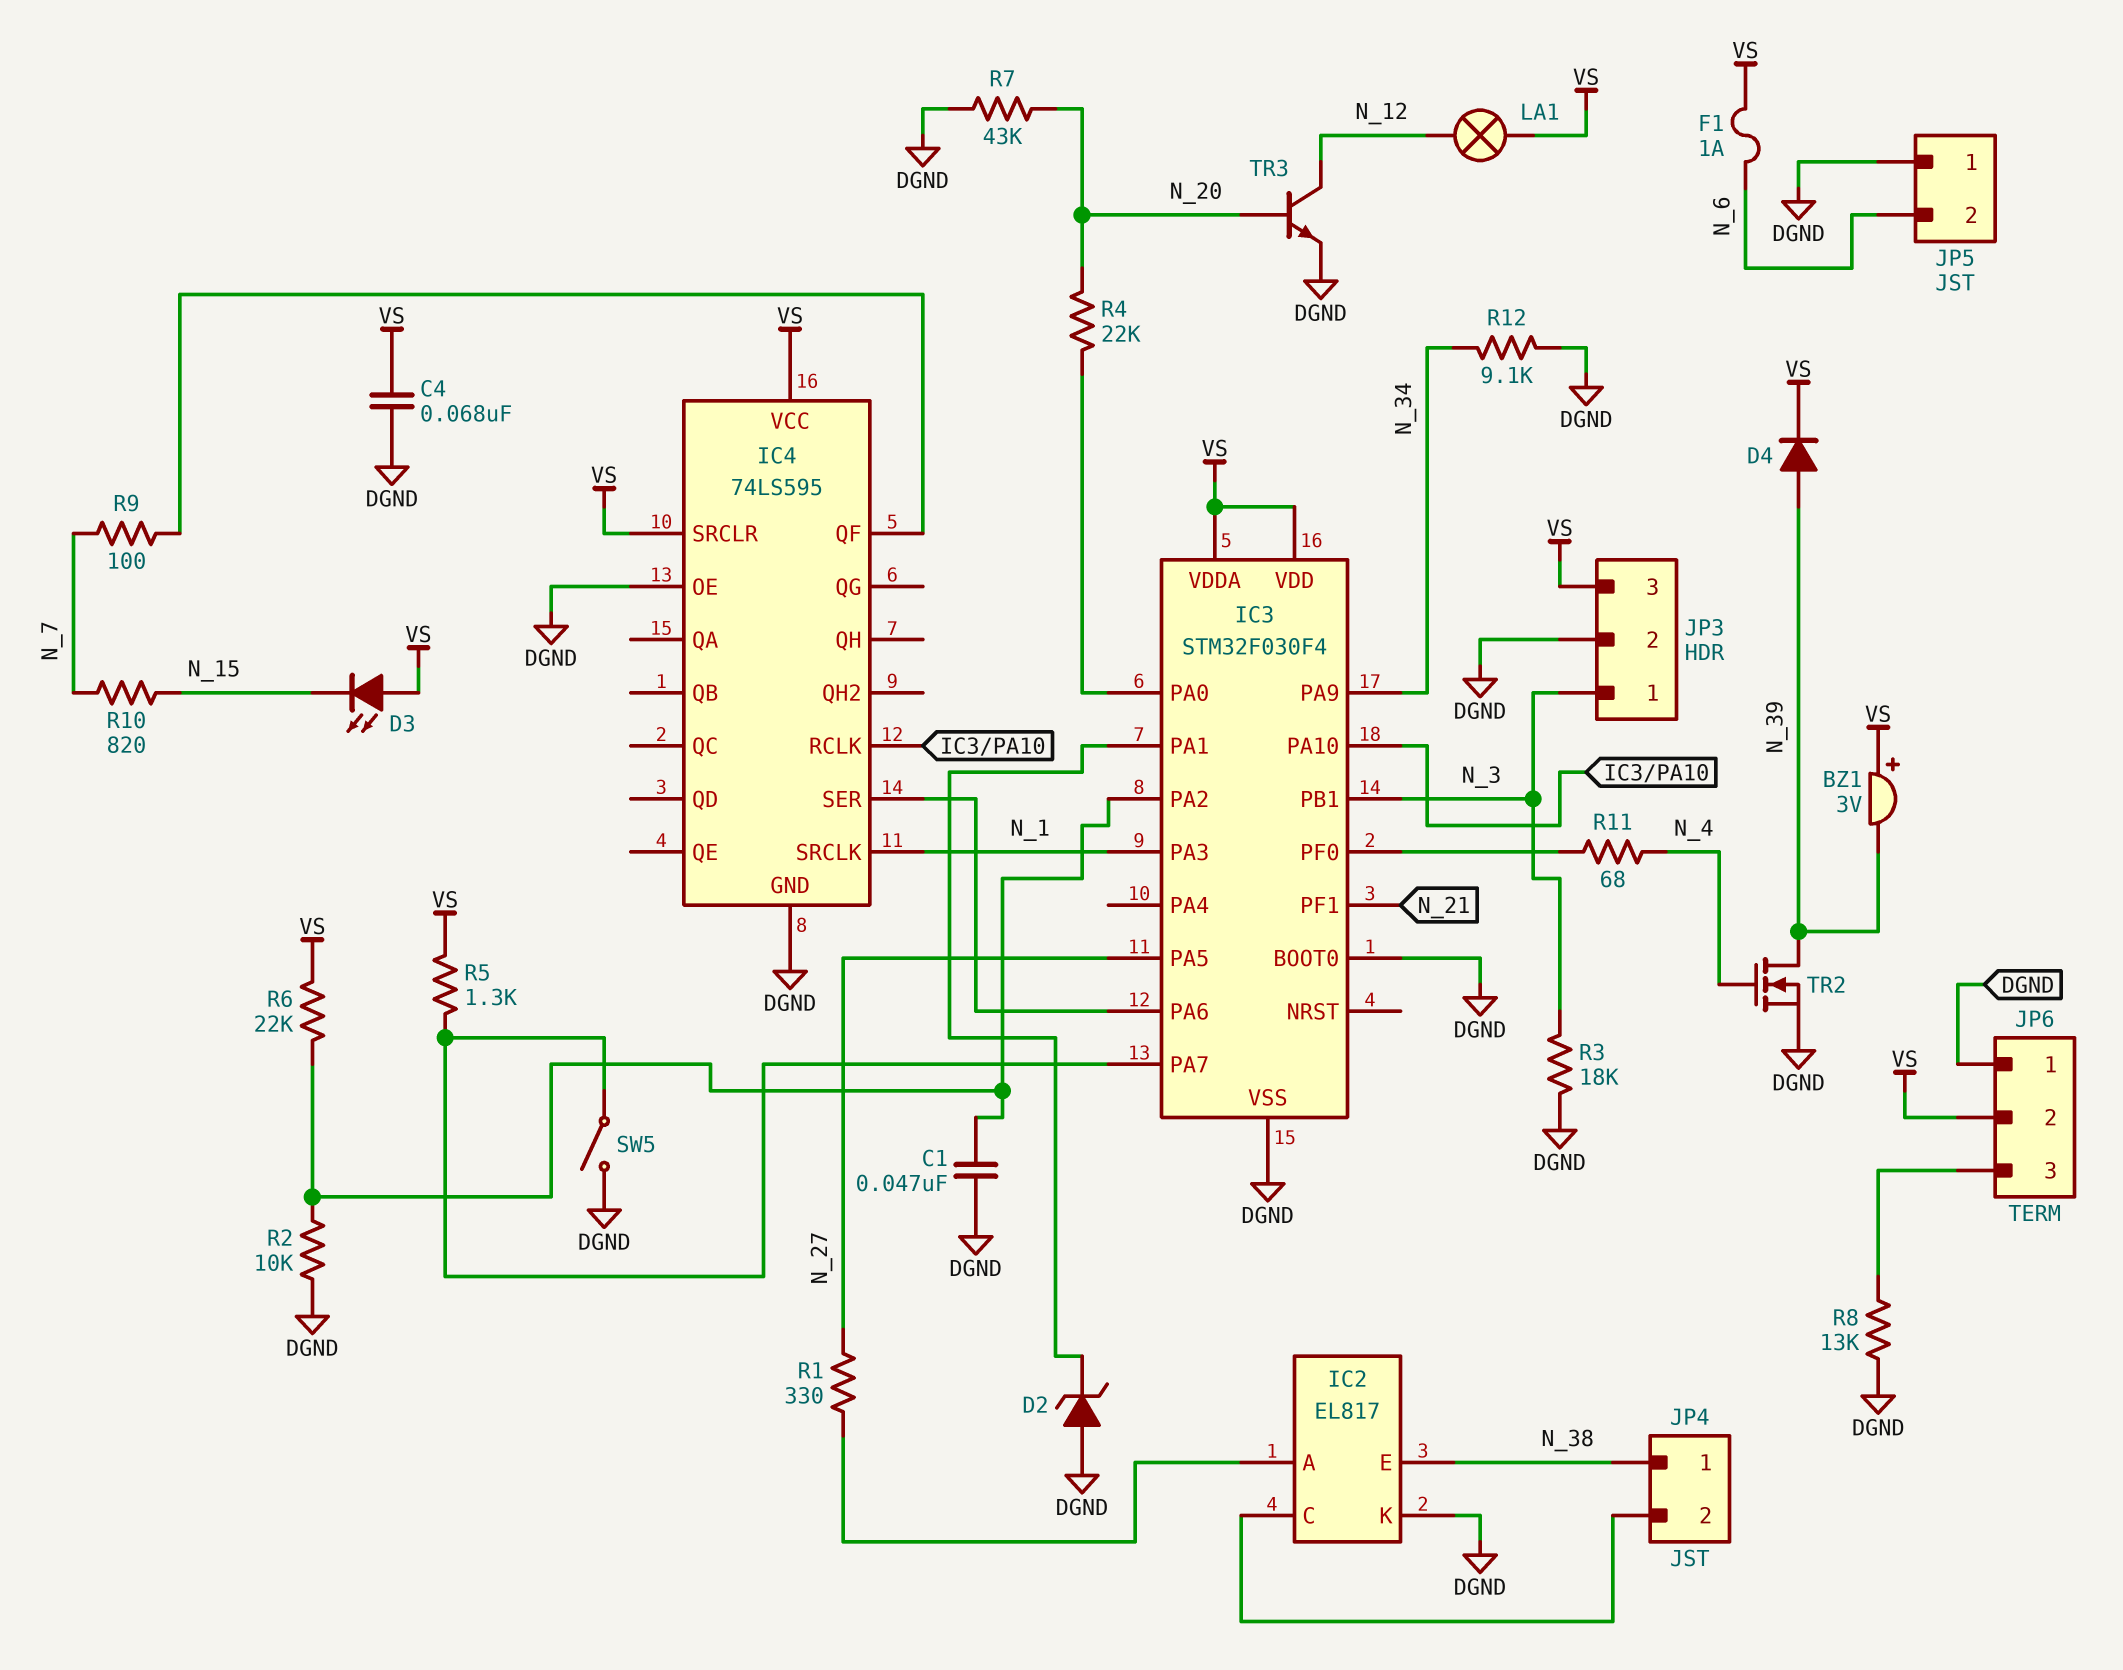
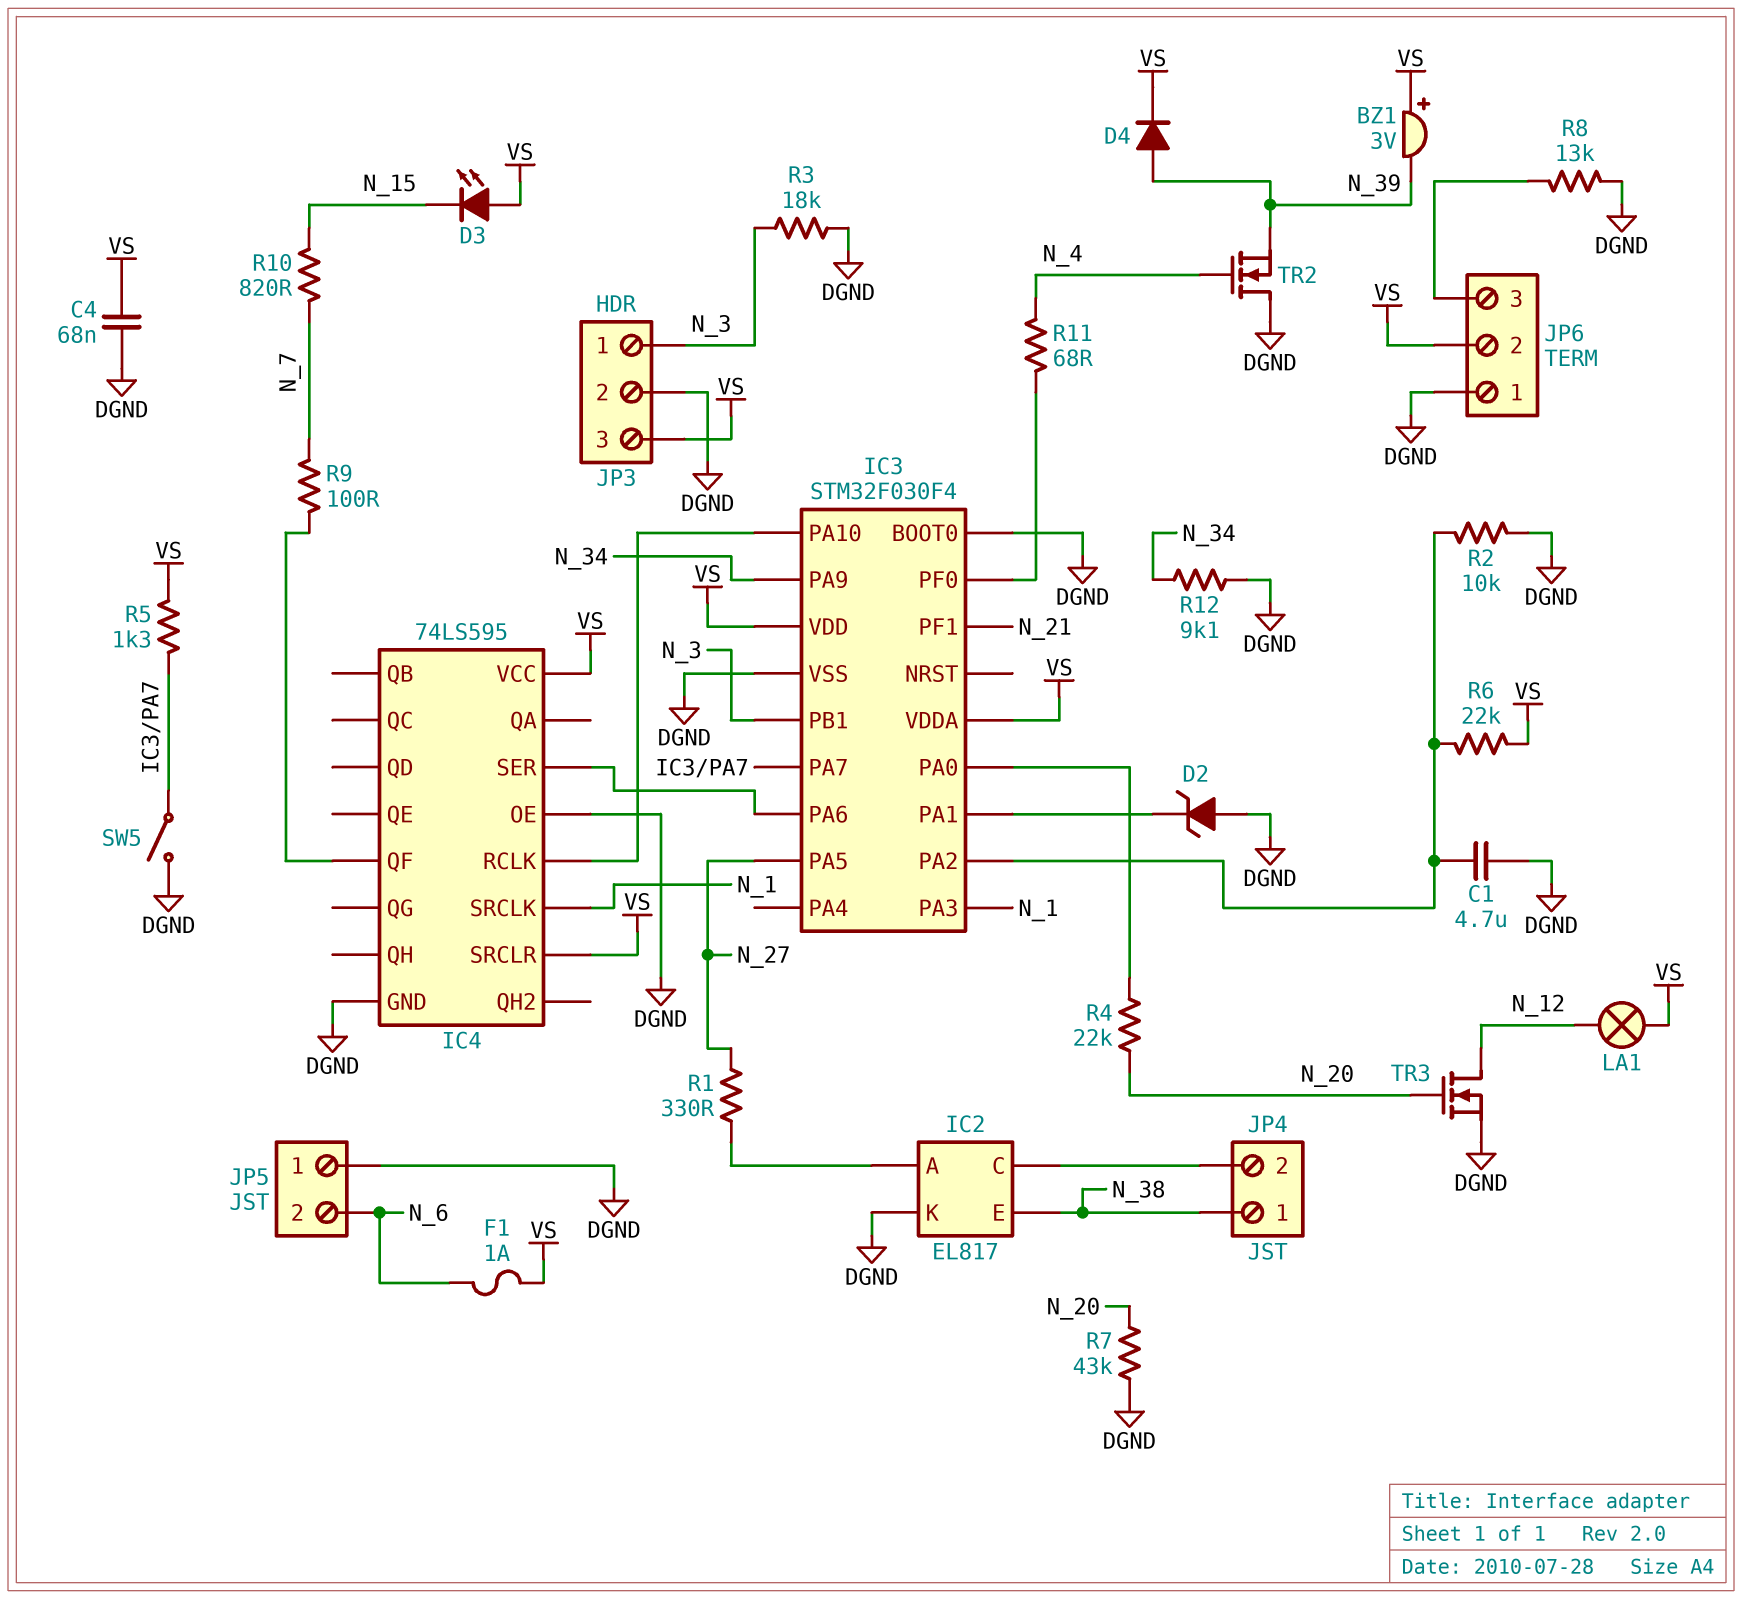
C1: 47nF (DGND, IC3/PA2) -> 4.7uF (DGND, IC3/PA2)
TR2: NMOS (G N_4, D N_39, S DGND) -> NMOS (G N_4, D DGND, S N_39)
TR3: NPN (B N_20, C N_12, E DGND) -> NMOS (G N_20, D N_12, S DGND)

